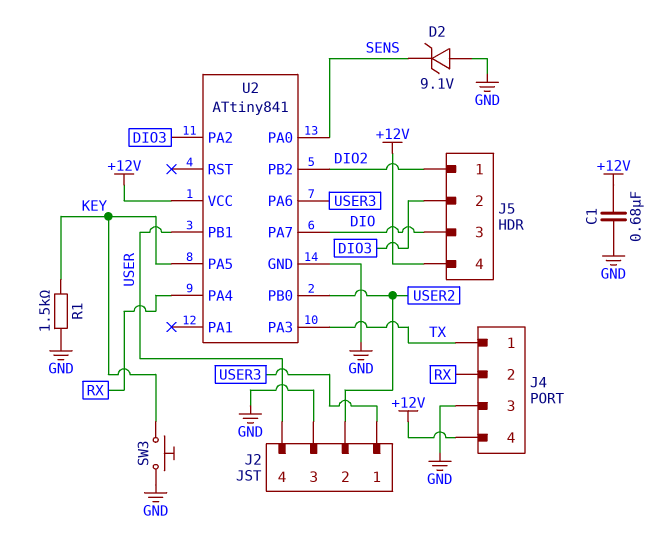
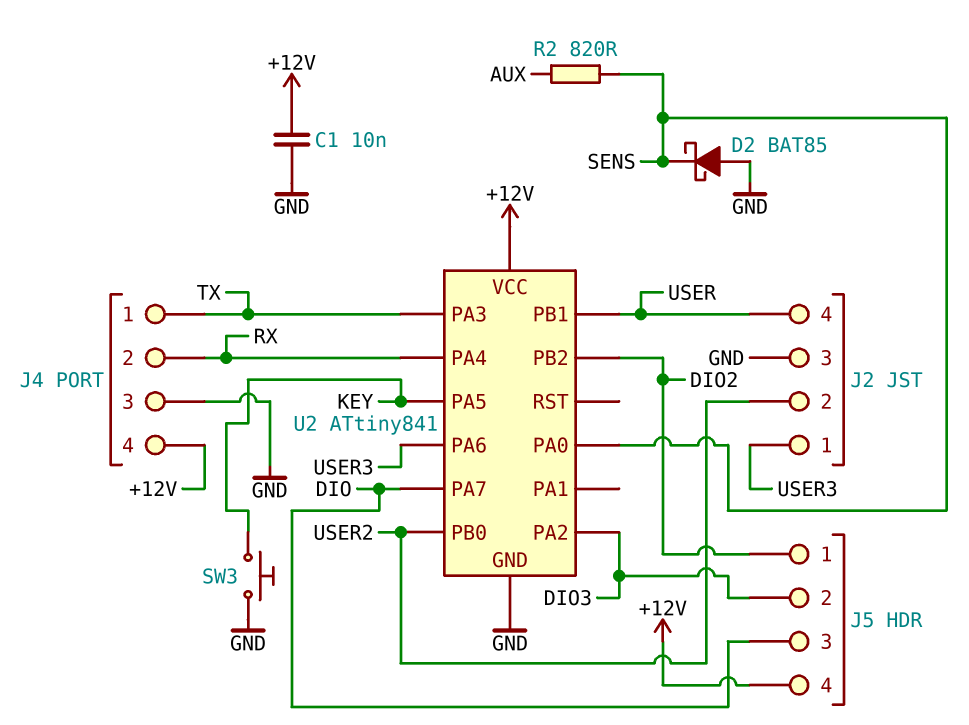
C1: 680nF (+12V, GND) -> 10nF (+12V, GND)
D2: zener 9.1V (A GND, K SENS) -> schottky BAT85 (A GND, K SENS)
R1: 1.5k (GND, KEY) -> none
R2: none -> 820 (AUX, SENS)

